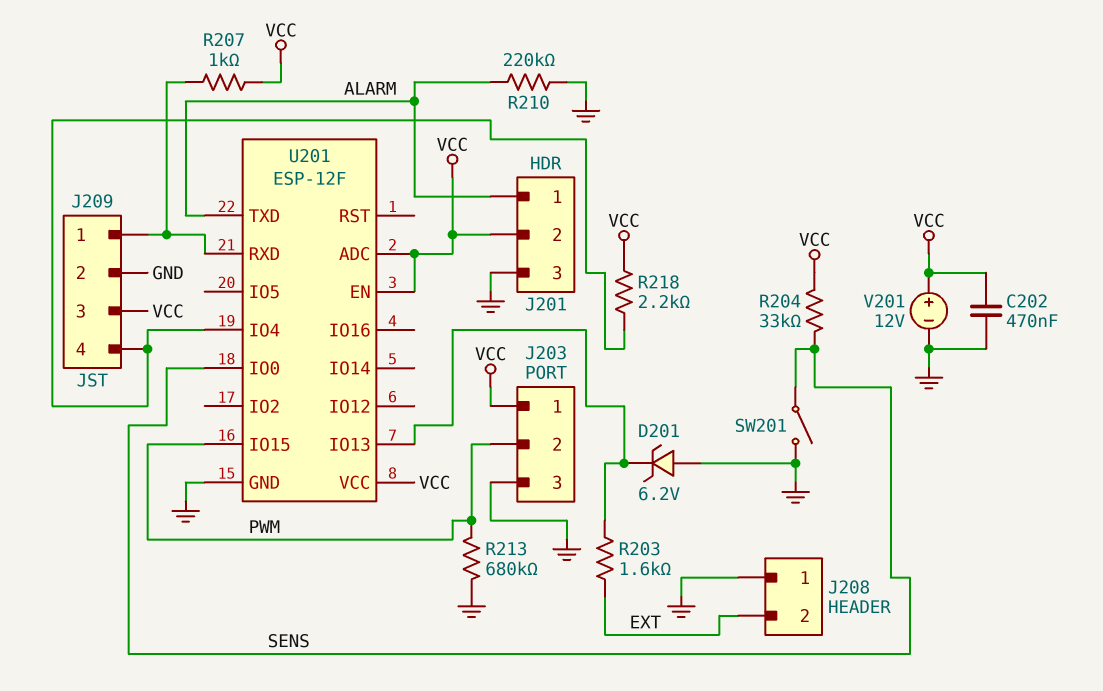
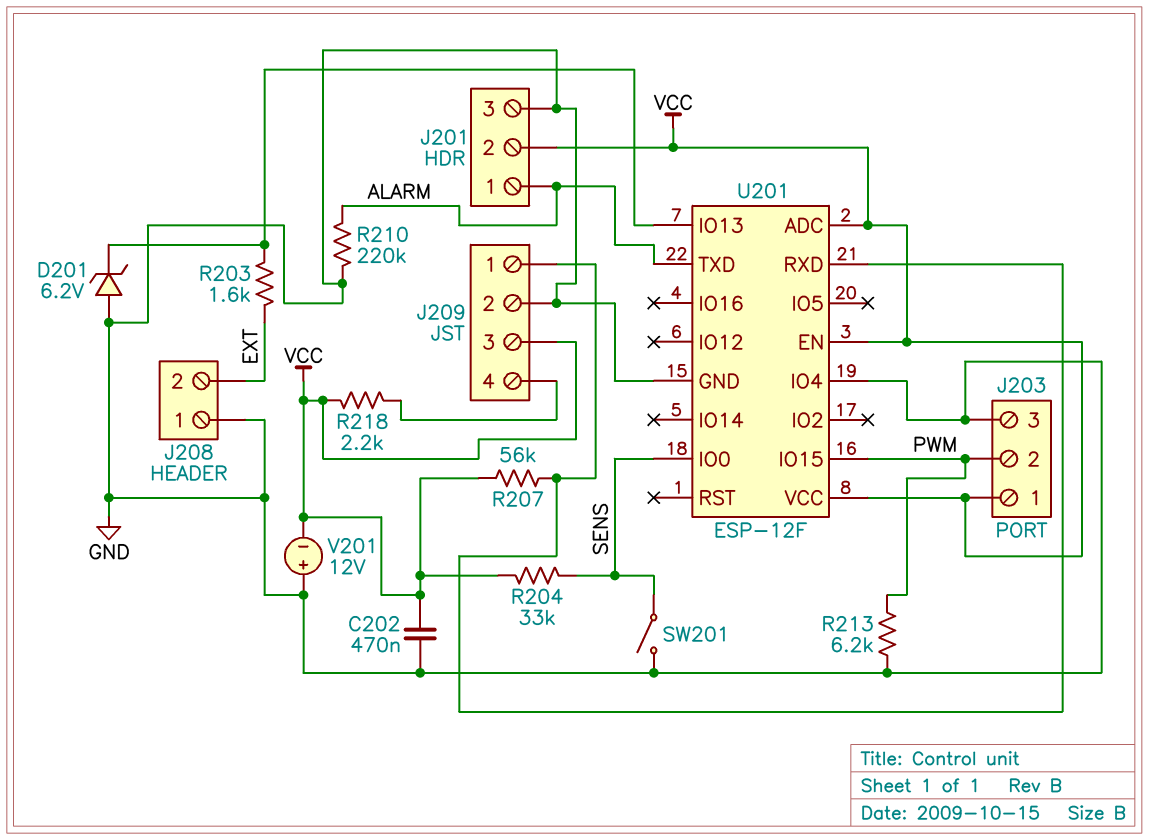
R207: 1k (J209/1, VCC) -> 56k (J209/1, VCC)
R213: 680k (GND, PWM) -> 6.2k (GND, PWM)
U201 pin IO4: J209/4 -> GND
V201: 12V (plus VCC, minus GND) -> 12V (plus GND, minus VCC)

